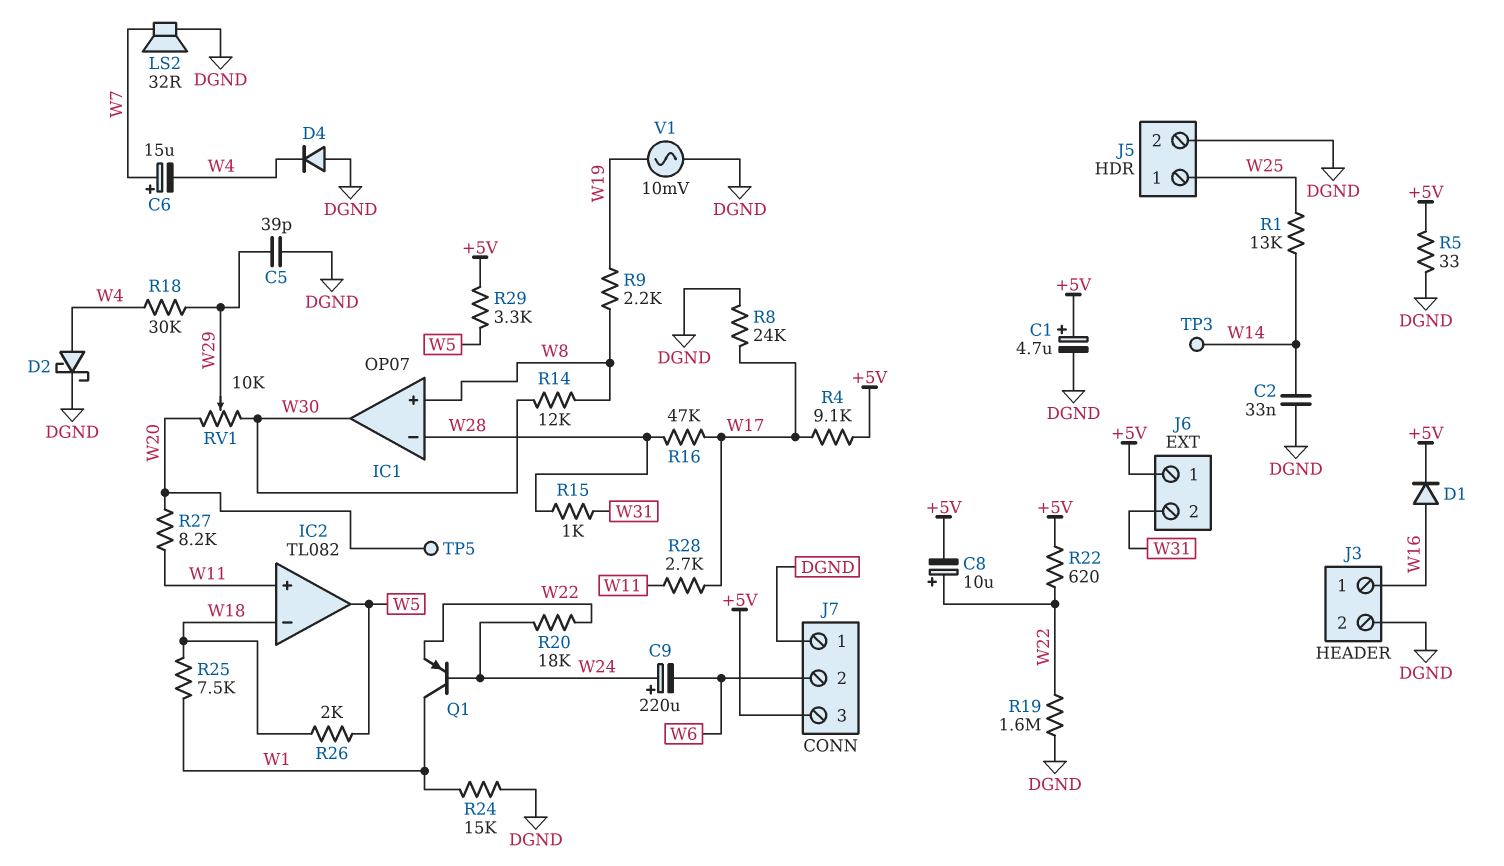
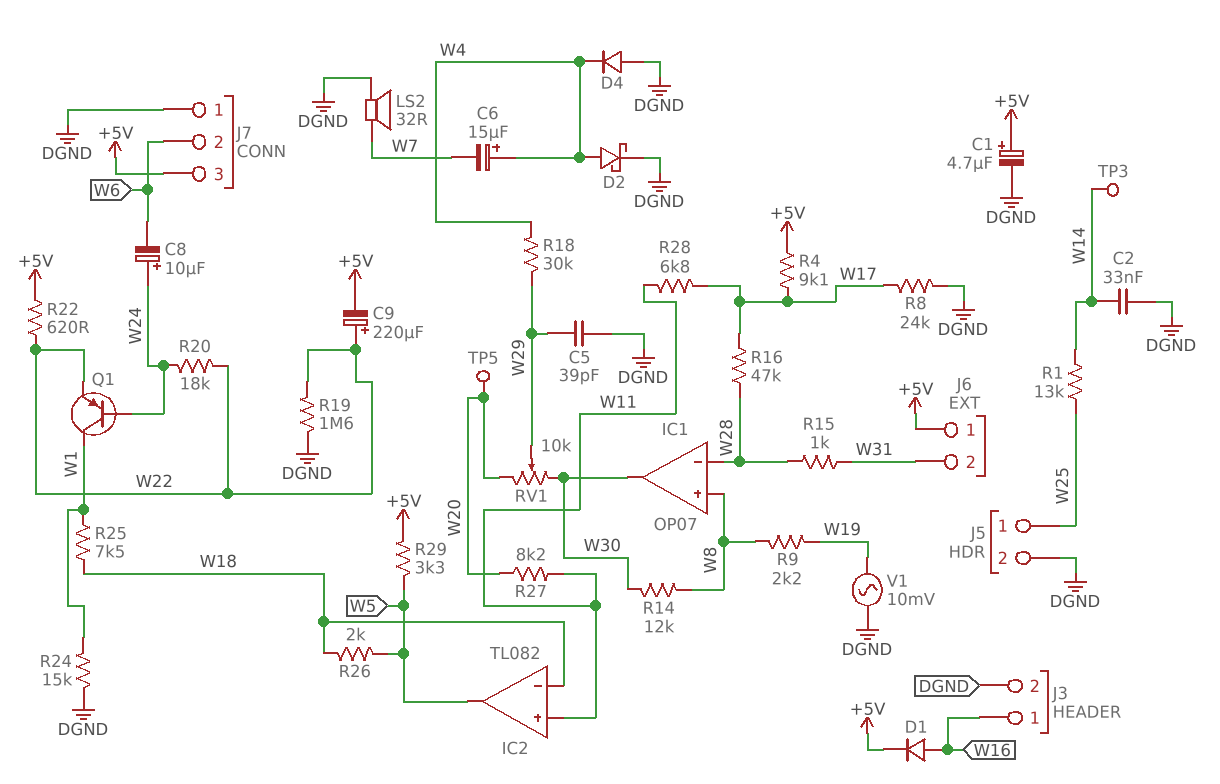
C6: 15uF (plus W7, minus W4) -> 15uF (plus W4, minus W7)
C8: 10uF (plus W22, minus +5V) -> 10uF (plus W24, minus W6)
C9: 220uF (plus W24, minus W6) -> 220uF (plus W22, minus +5V)
R5: 33 (+5V, DGND) -> none
R28: 2.7k (W11, W17) -> 6.8k (W11, W17)

